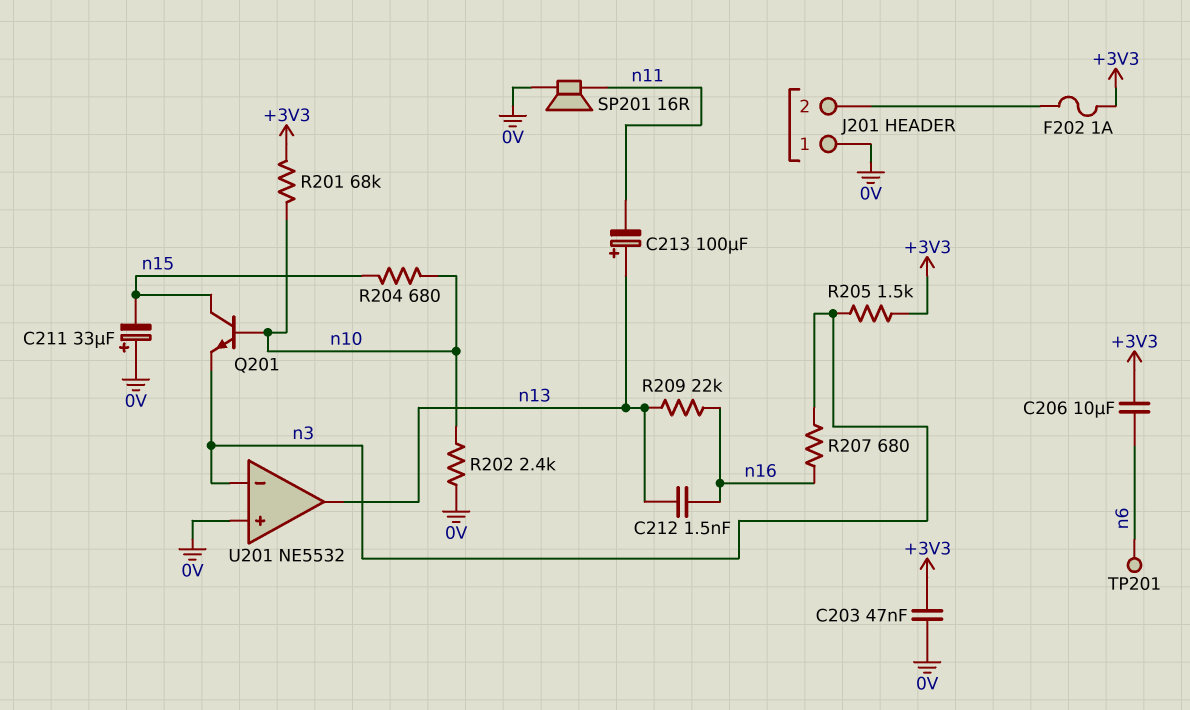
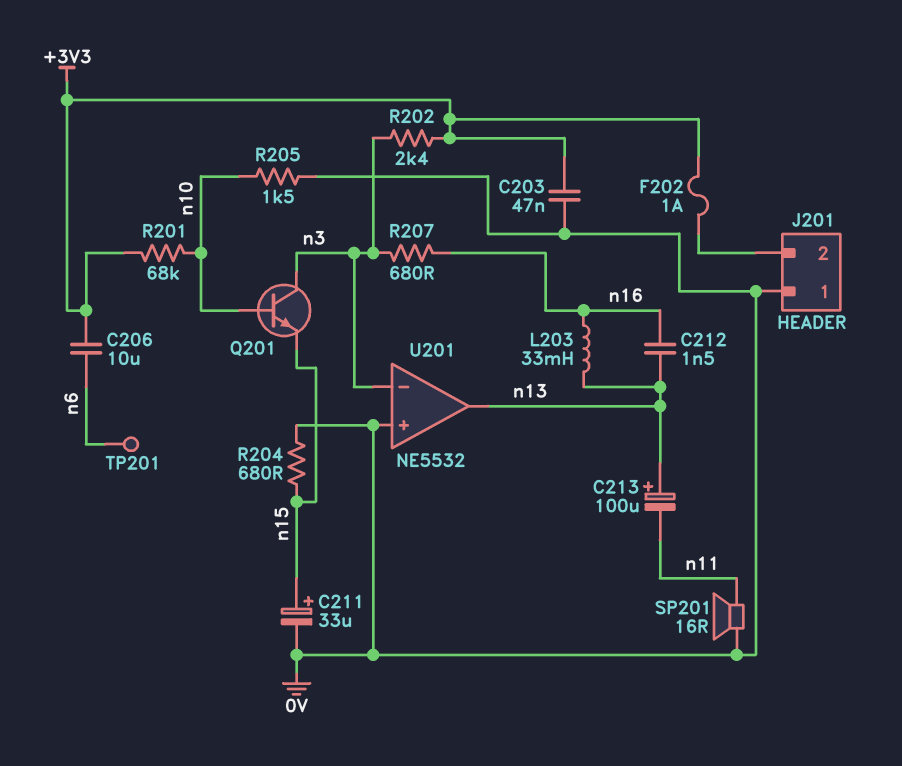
C211: 33uF (plus 0V, minus n15) -> 33uF (plus n15, minus 0V)
L203: none -> 33mH (n13, n16)
Q201: NPN (B n10, C n15, E n3) -> NPN (B n10, C n3, E n15)
R202: 2.4k (0V, n10) -> 2.4k (+3V3, n3)
R204: 680 (n10, n15) -> 680 (0V, n15)
R205: 1.5k (+3V3, n3) -> 1.5k (0V, n10)
R209: 22k (n13, n16) -> none

